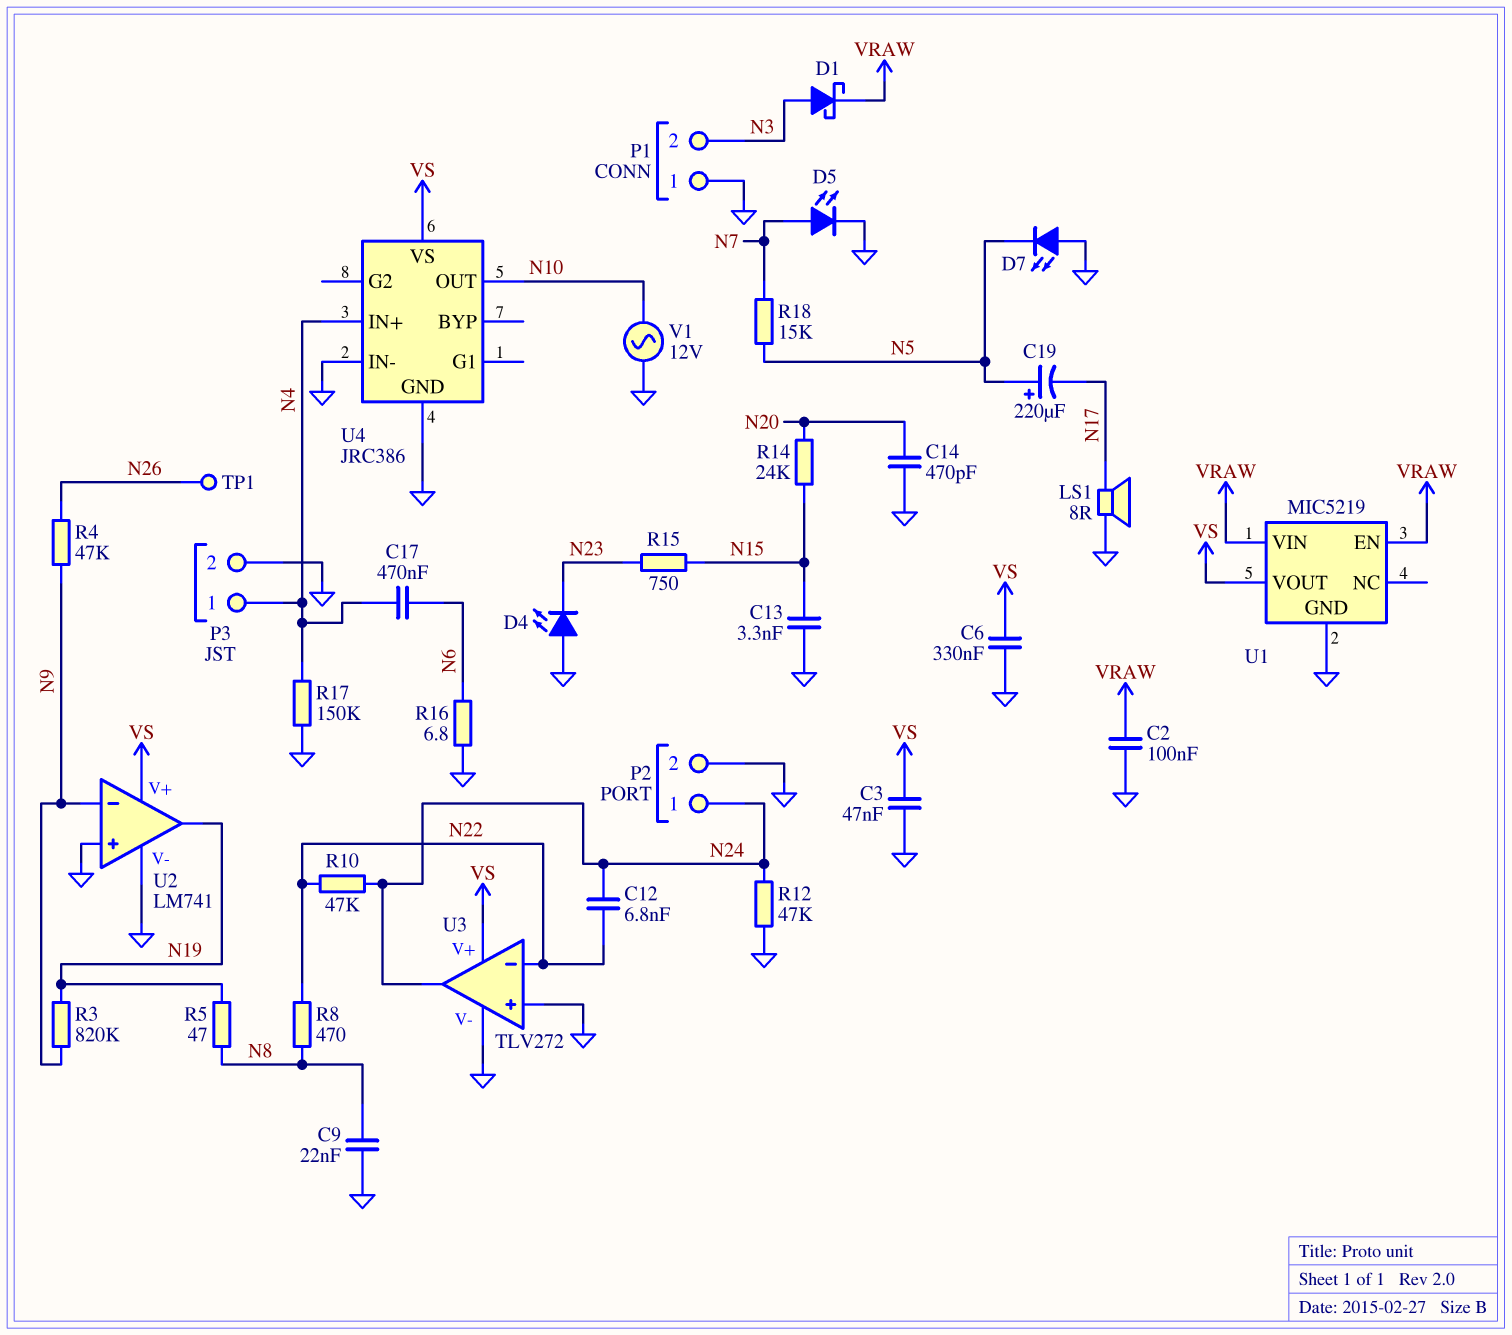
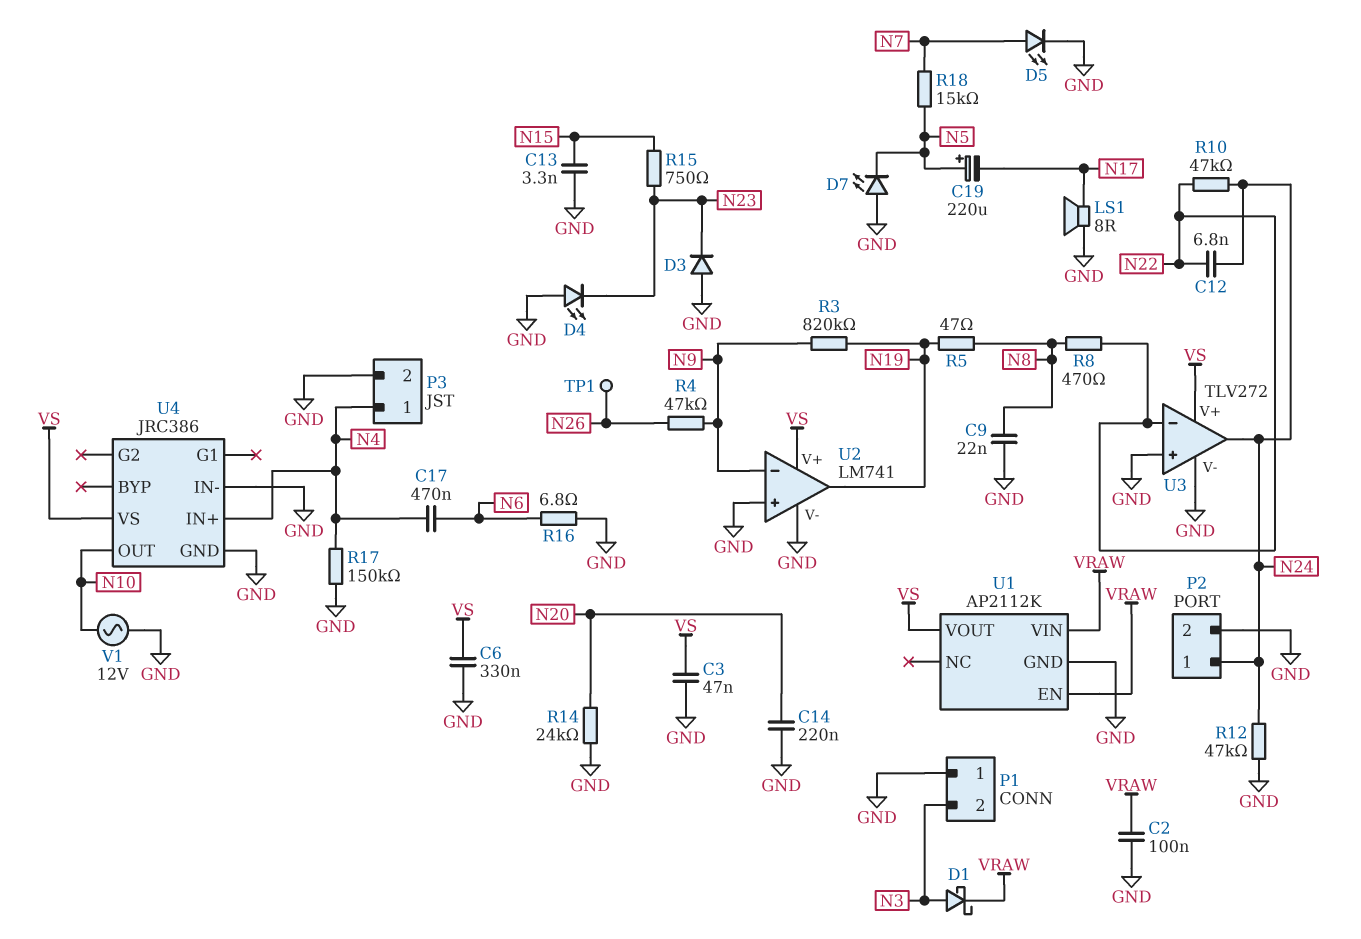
C14: 470pF (GND, N20) -> 220nF (GND, N20)
D3: none -> diode (A GND, K N23)
R14: 24k (N15, N20) -> 24k (GND, N20)
U1: MIC5219 -> AP2112K

